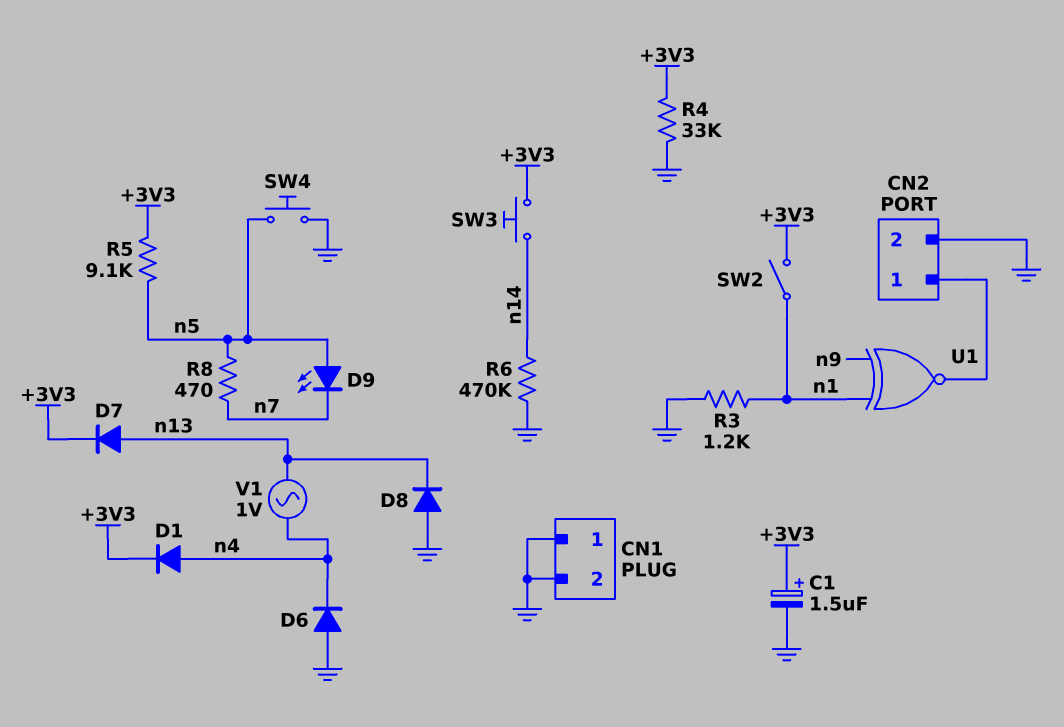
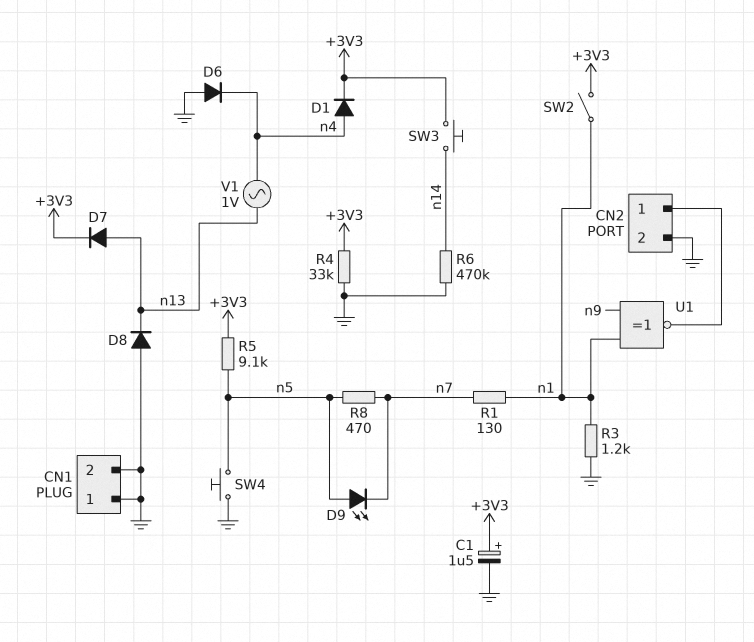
R1: none -> 130 (n1, n7)

